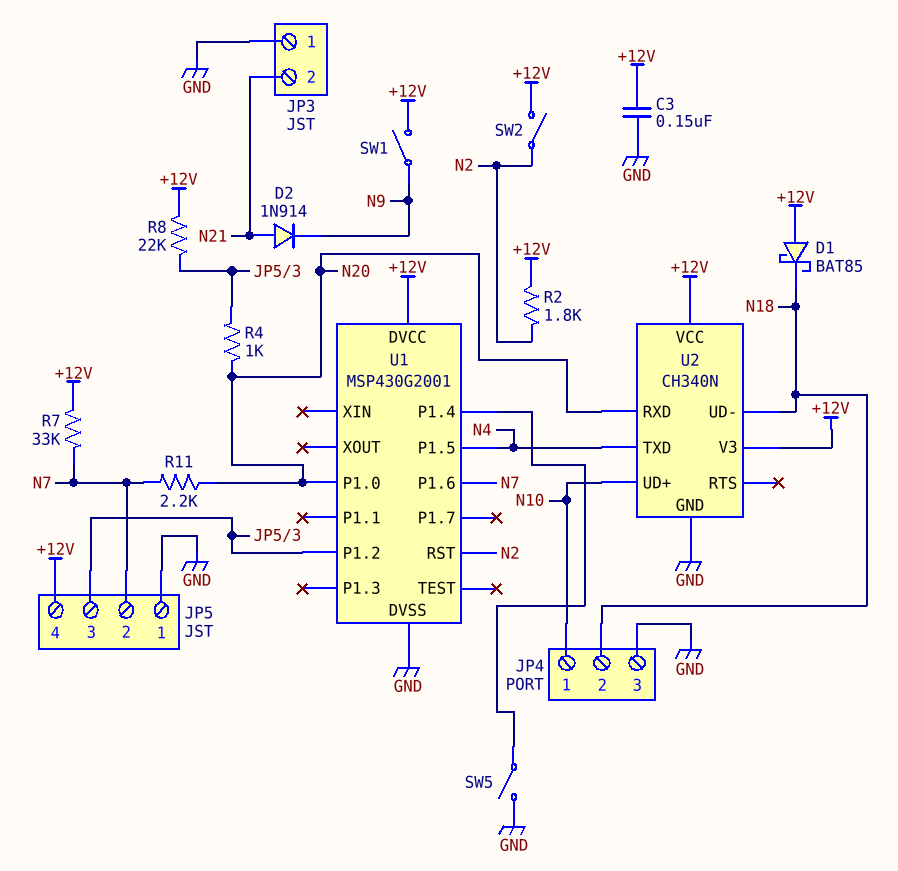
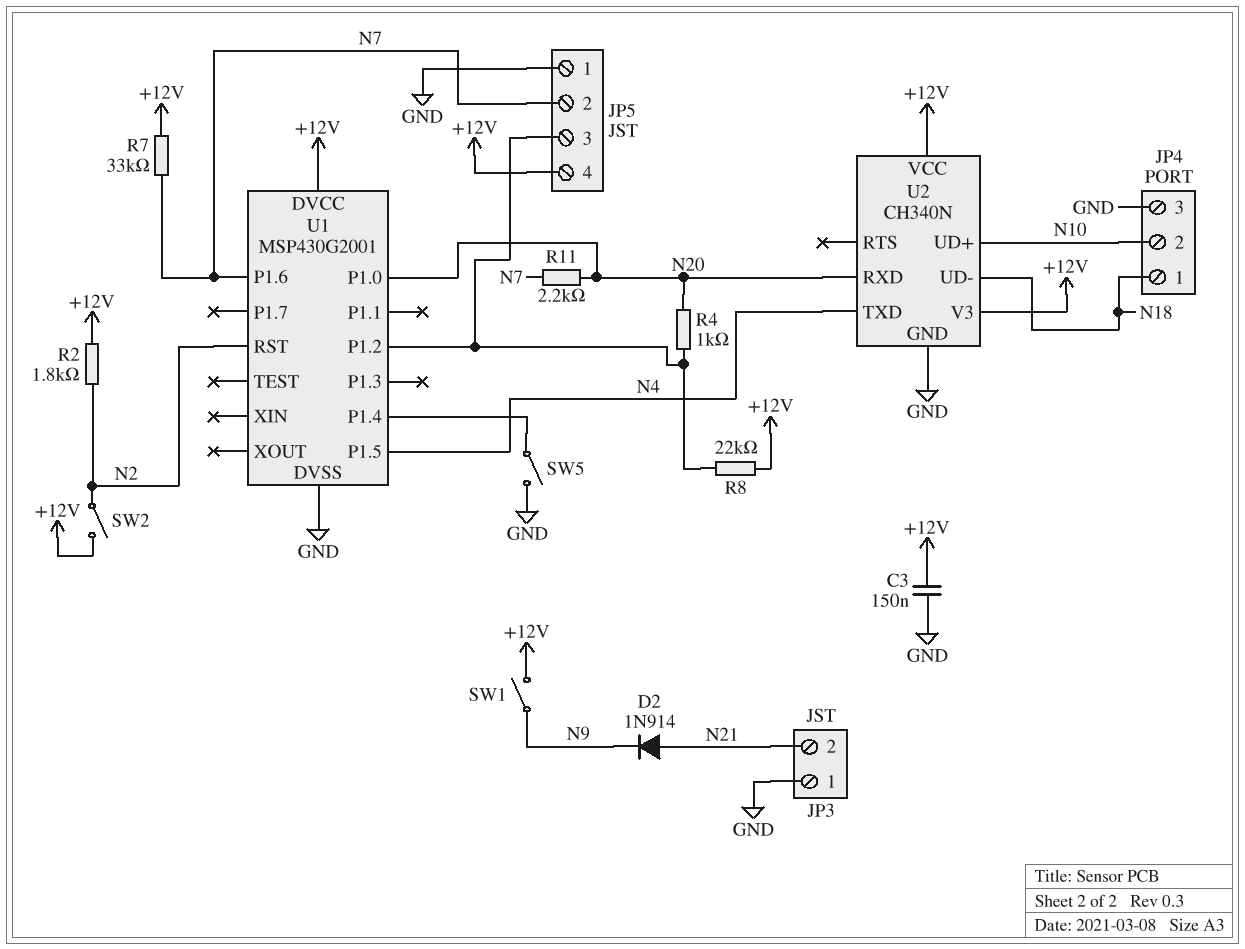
D1: schottky BAT85 (A +12V, K N18) -> none
JP4 pin 1: N10 -> N18
JP4 pin 2: N18 -> N10

